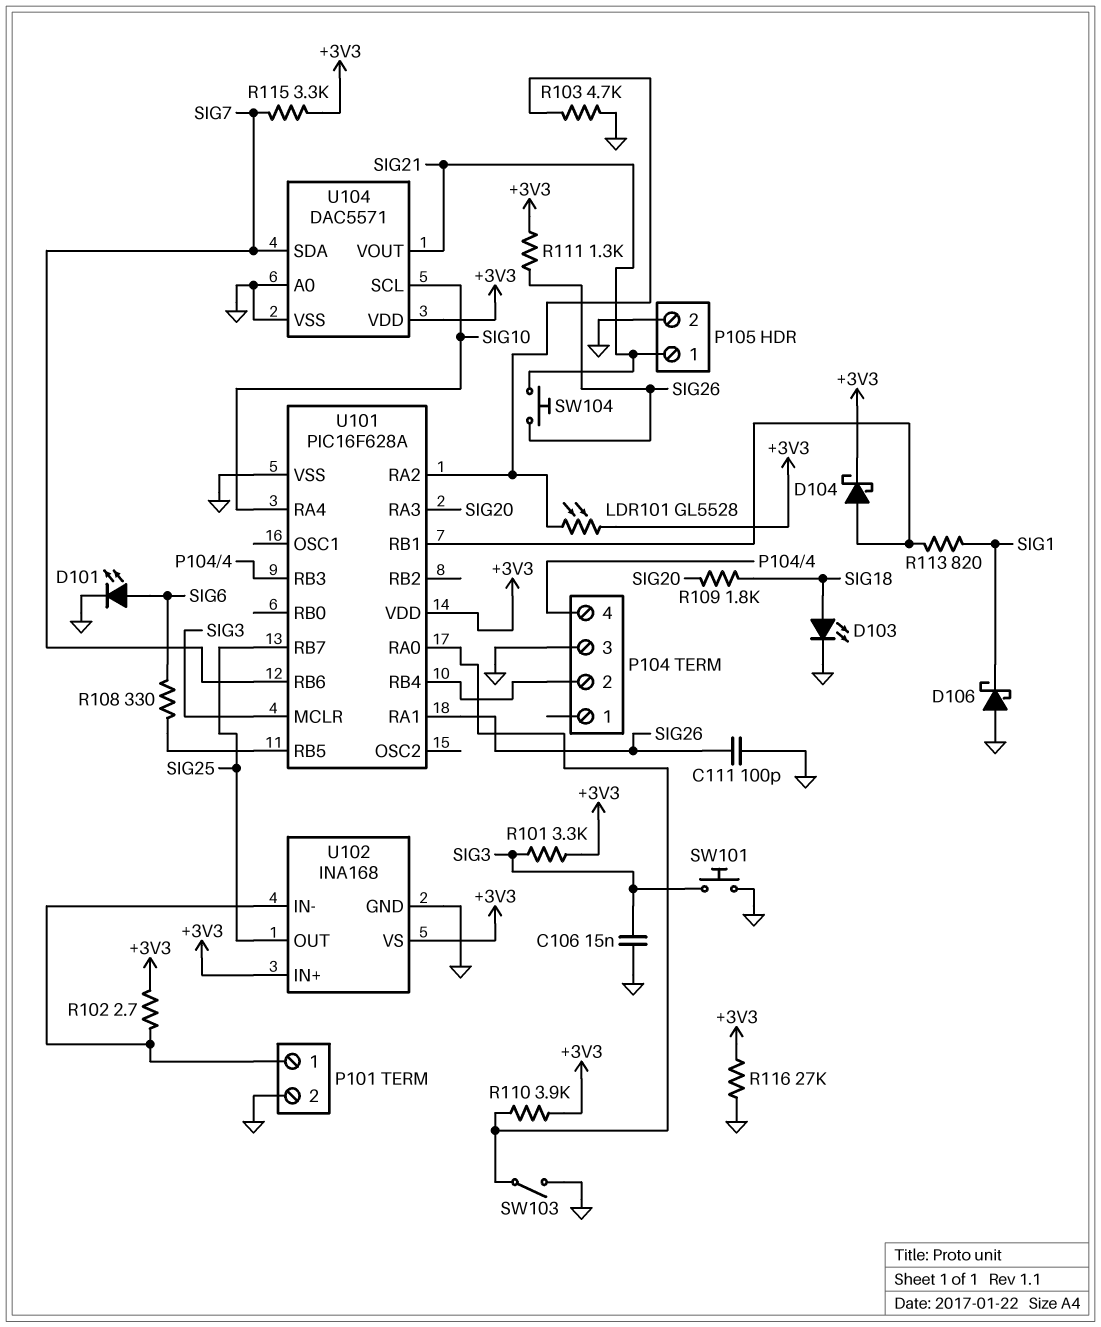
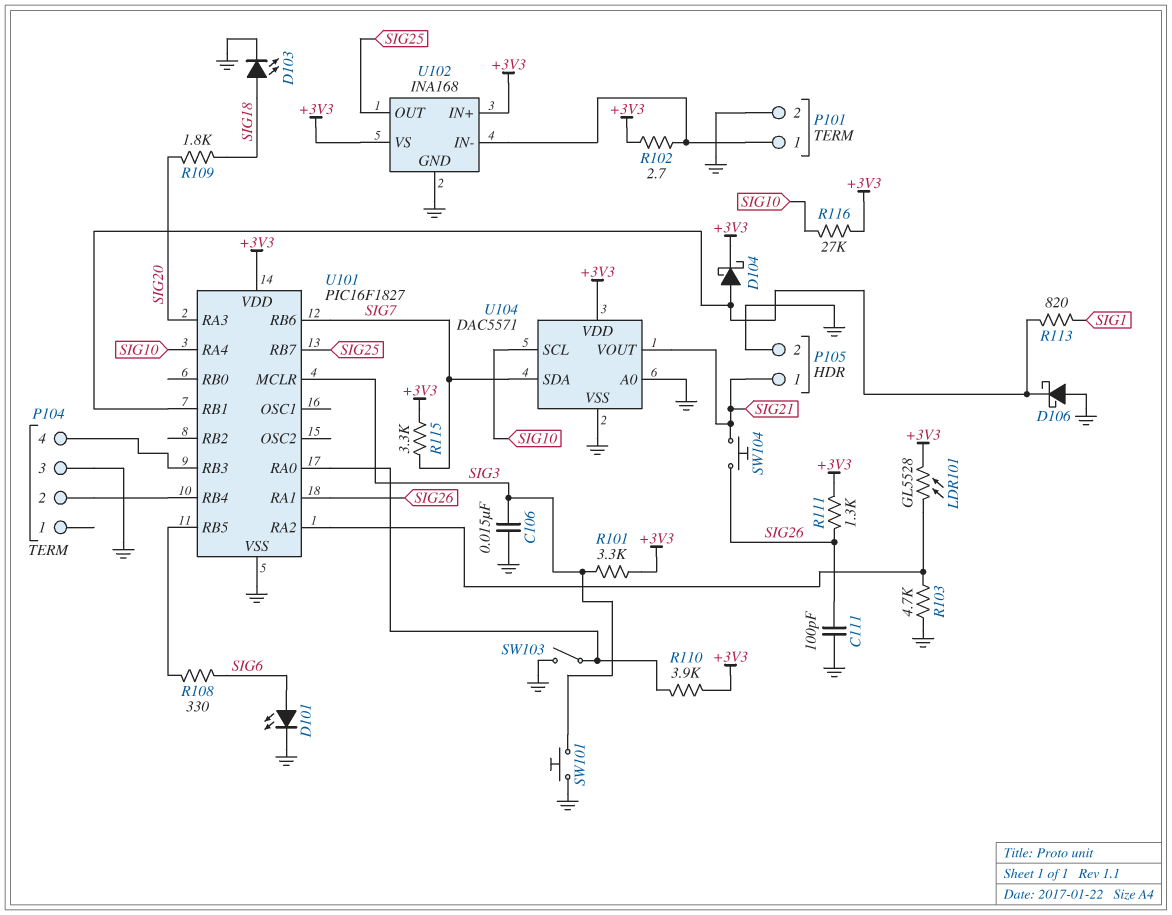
D106: schottky (A GND, K SIG1) -> schottky (A GND, K U101/RB1)
R116: 27k (+3V3, GND) -> 27k (+3V3, SIG10)
U101: PIC16F628A -> PIC16F1827

